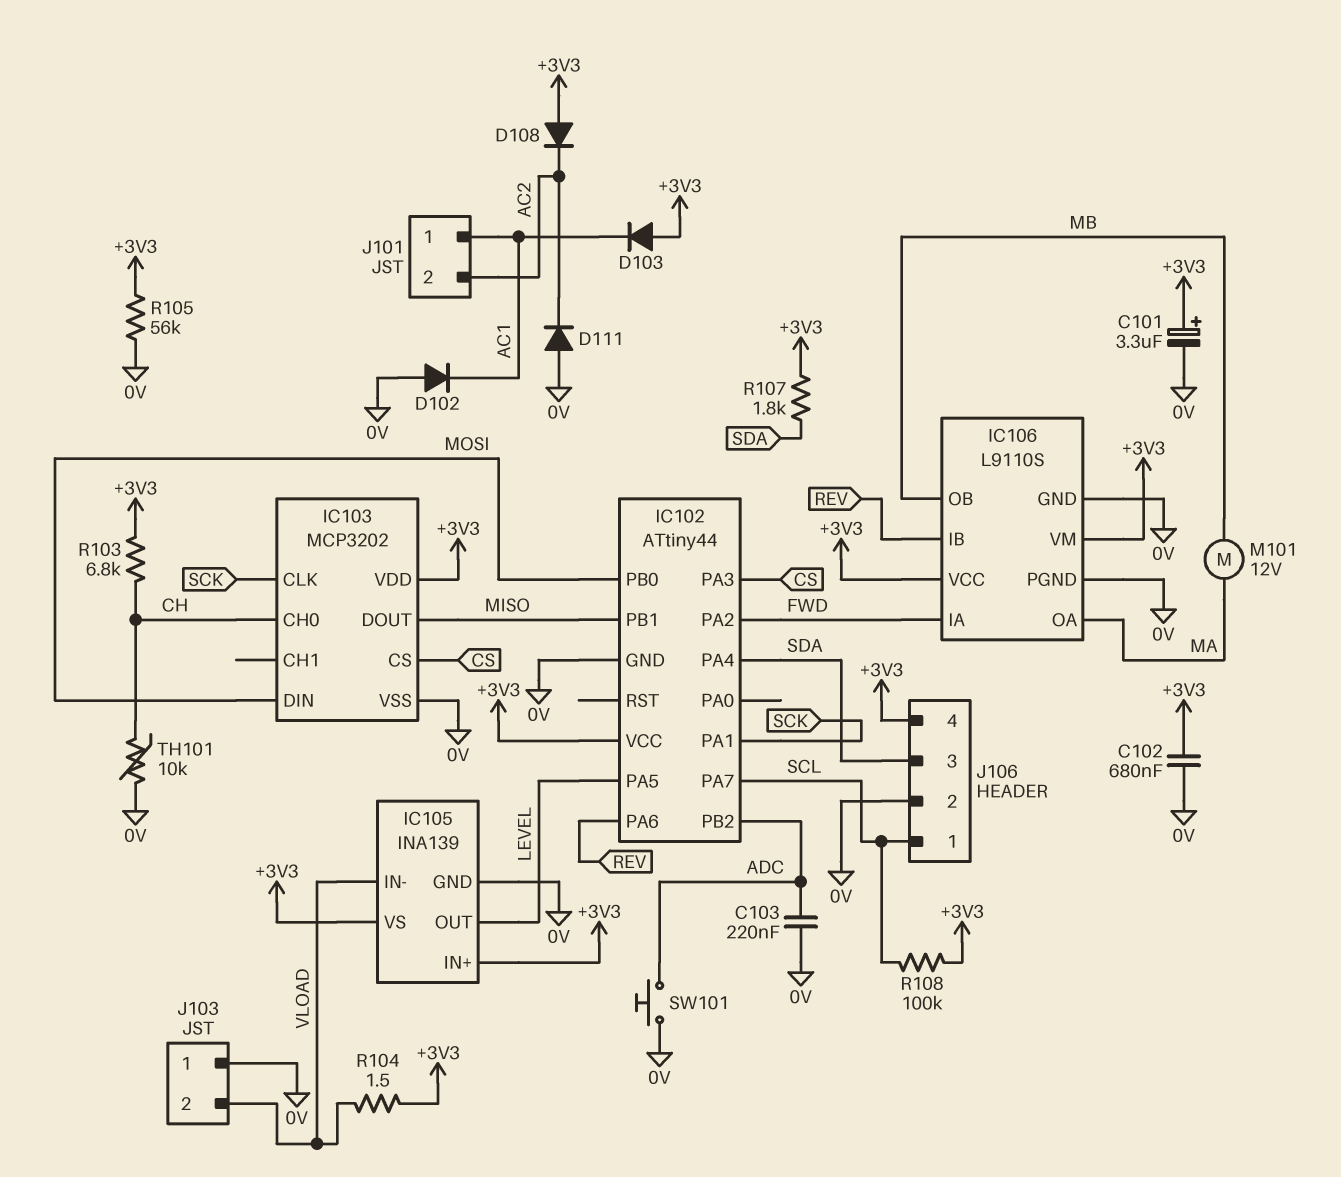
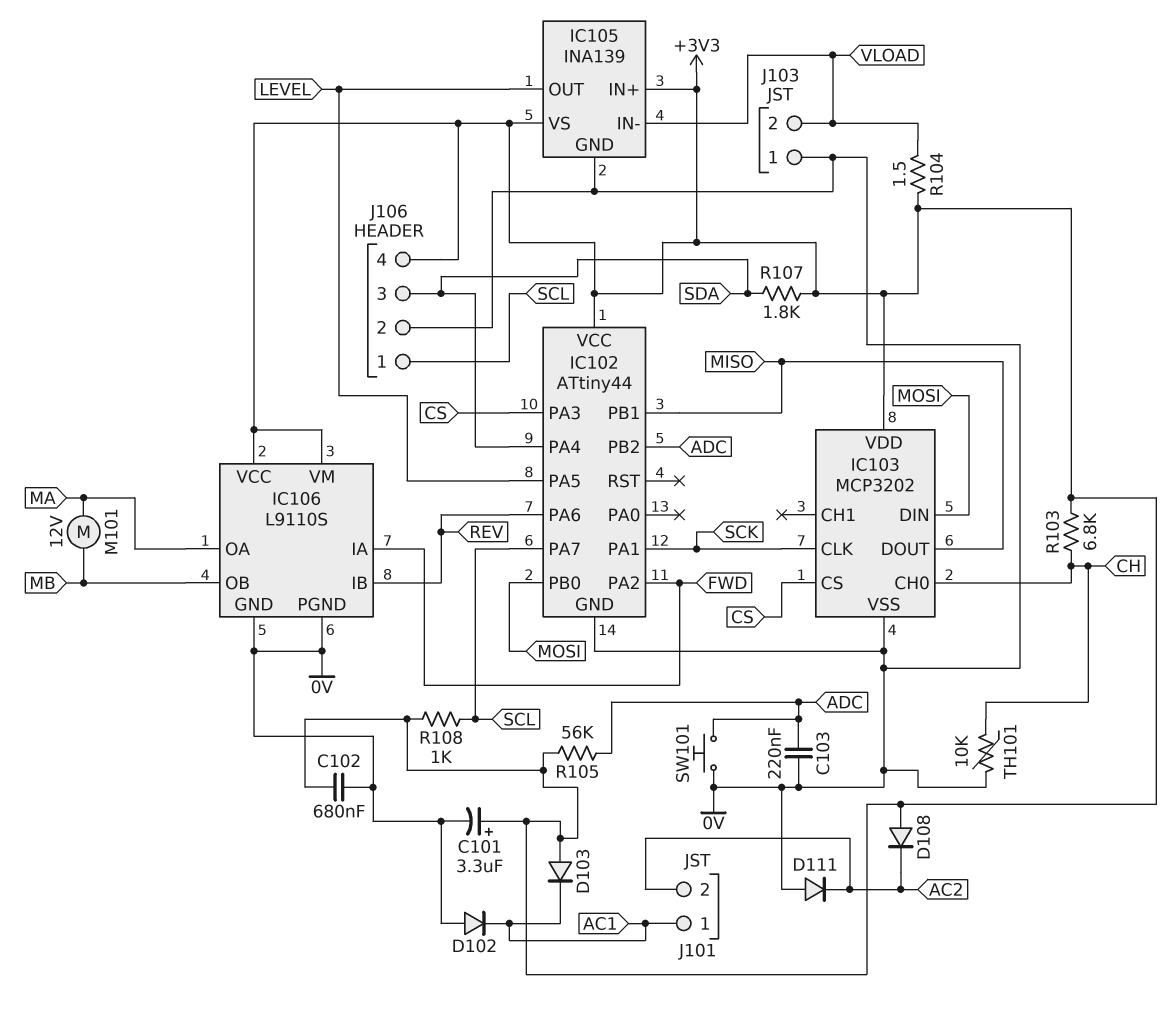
R105: 56k (+3V3, 0V) -> 56k (+3V3, ADC)
R108: 100k (+3V3, SCL) -> 1k (+3V3, SCL)

